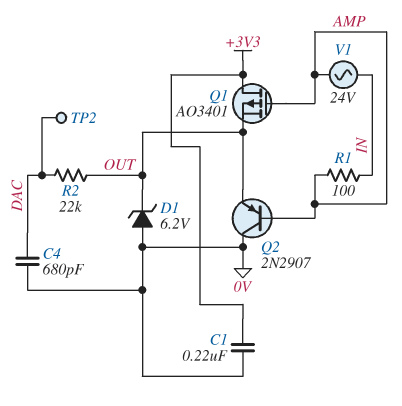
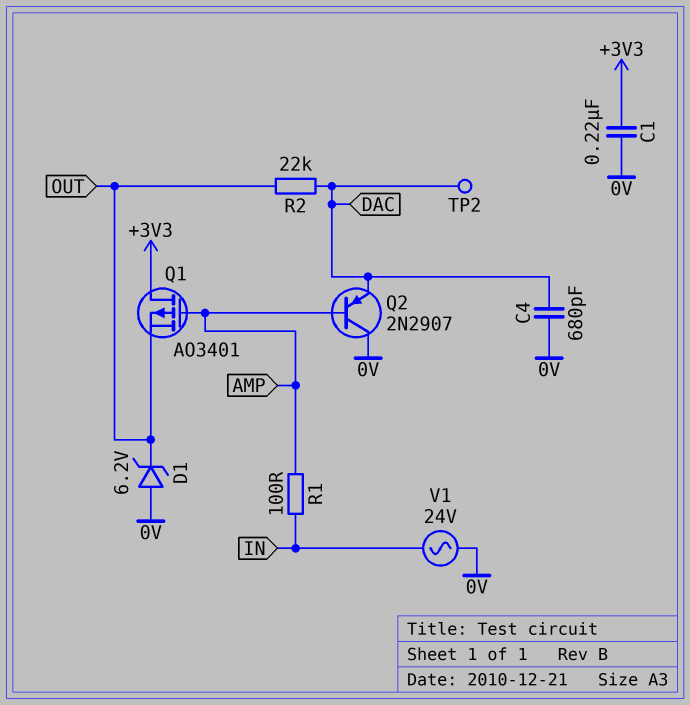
Q2: PNP 2N2907 (B AMP, C 0V, E OUT) -> PNP 2N2907 (B AMP, C 0V, E DAC)
V1: AC 24V (AMP, IN) -> AC 24V (0V, IN)

